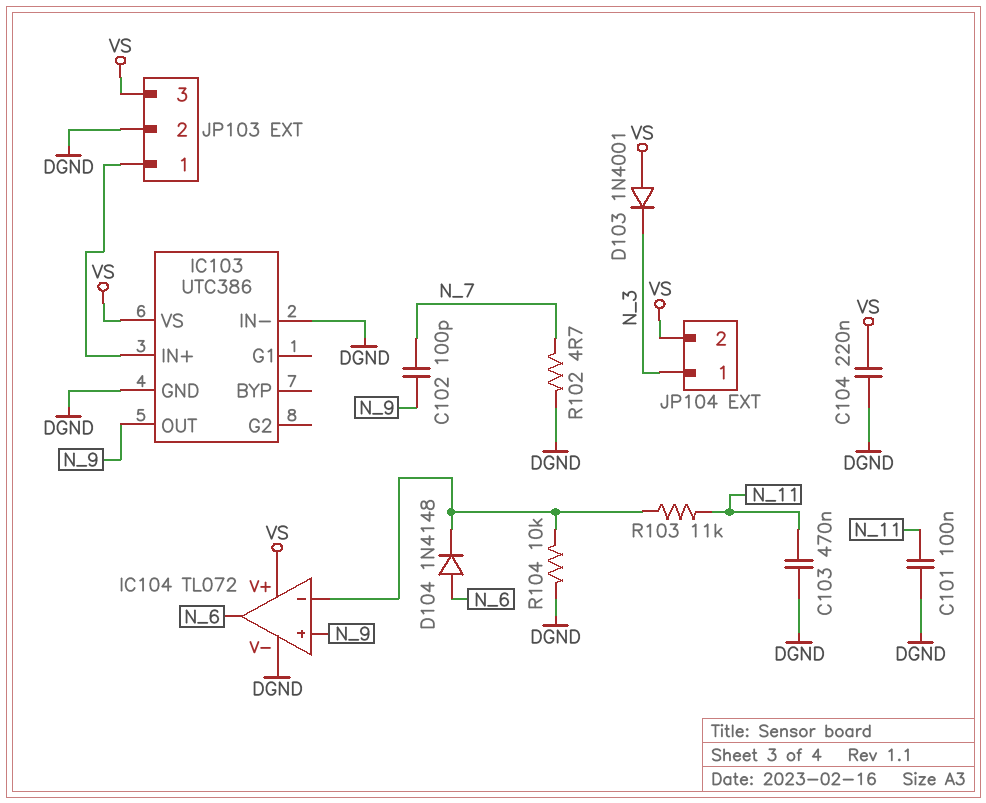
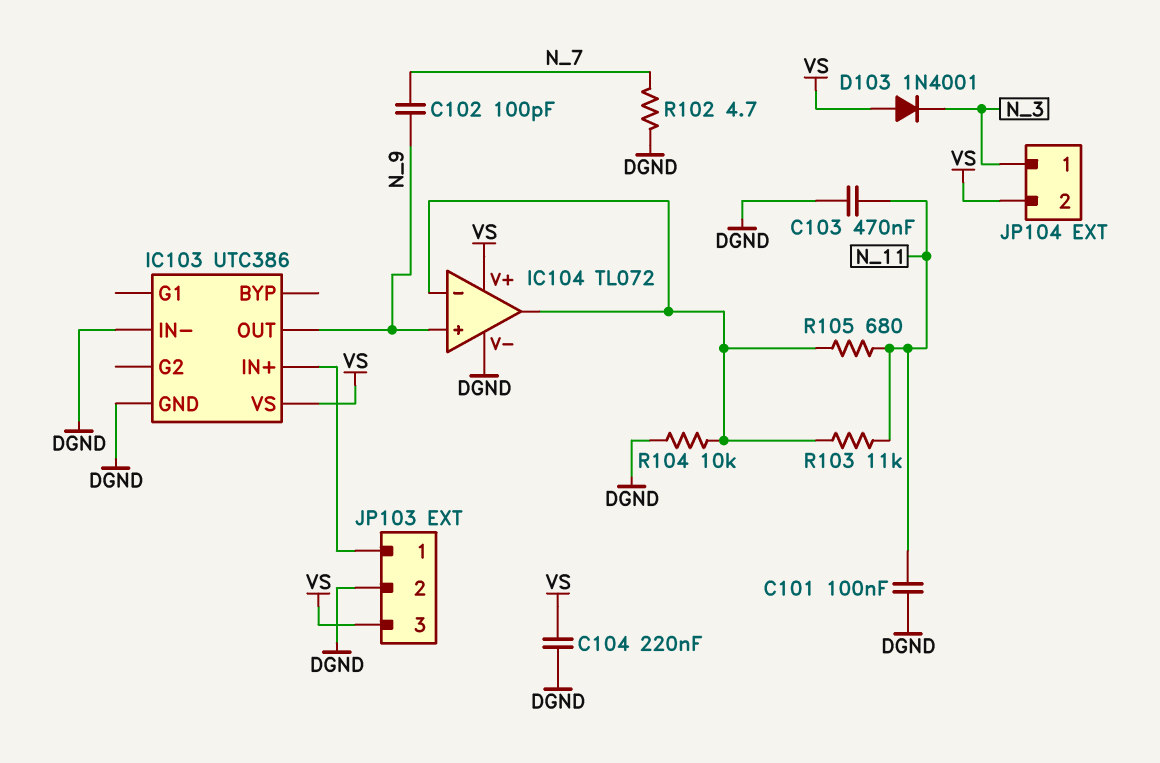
D104: diode 1N4148 (A N_6, K IC104/in-) -> none
IC104 pin out: N_6 -> IC104/in-
R105: none -> 680 (IC104/in-, N_11)

